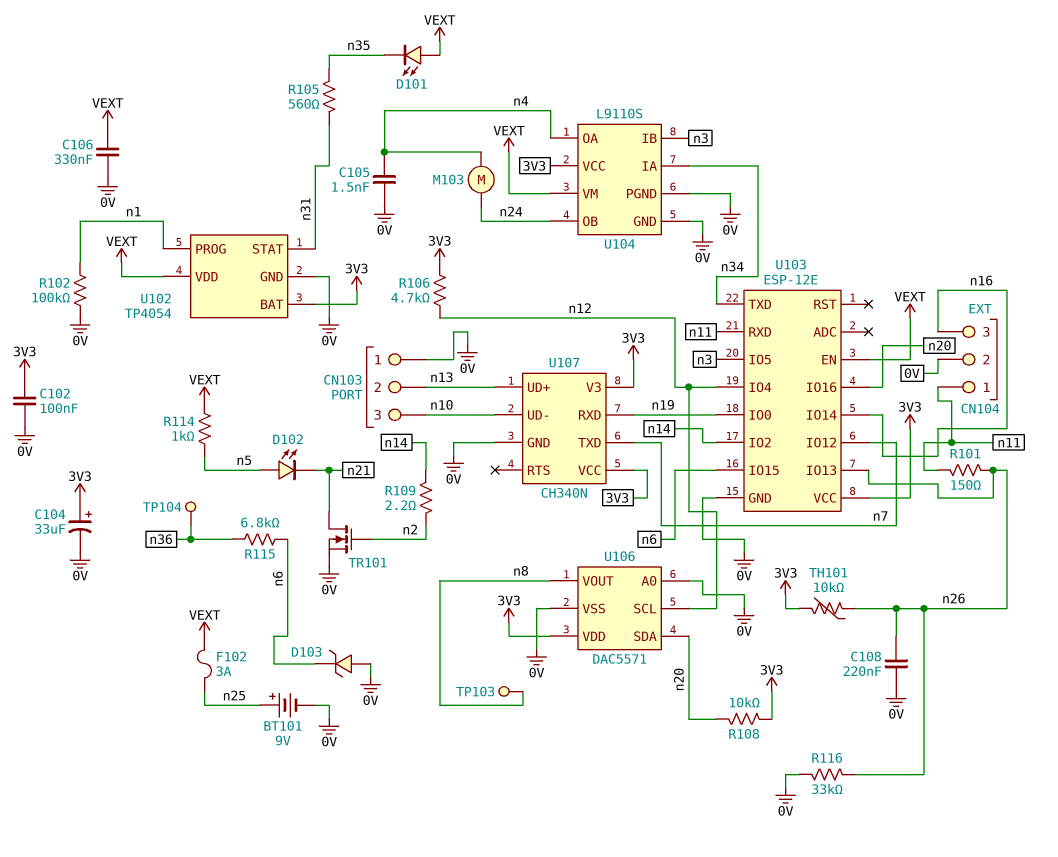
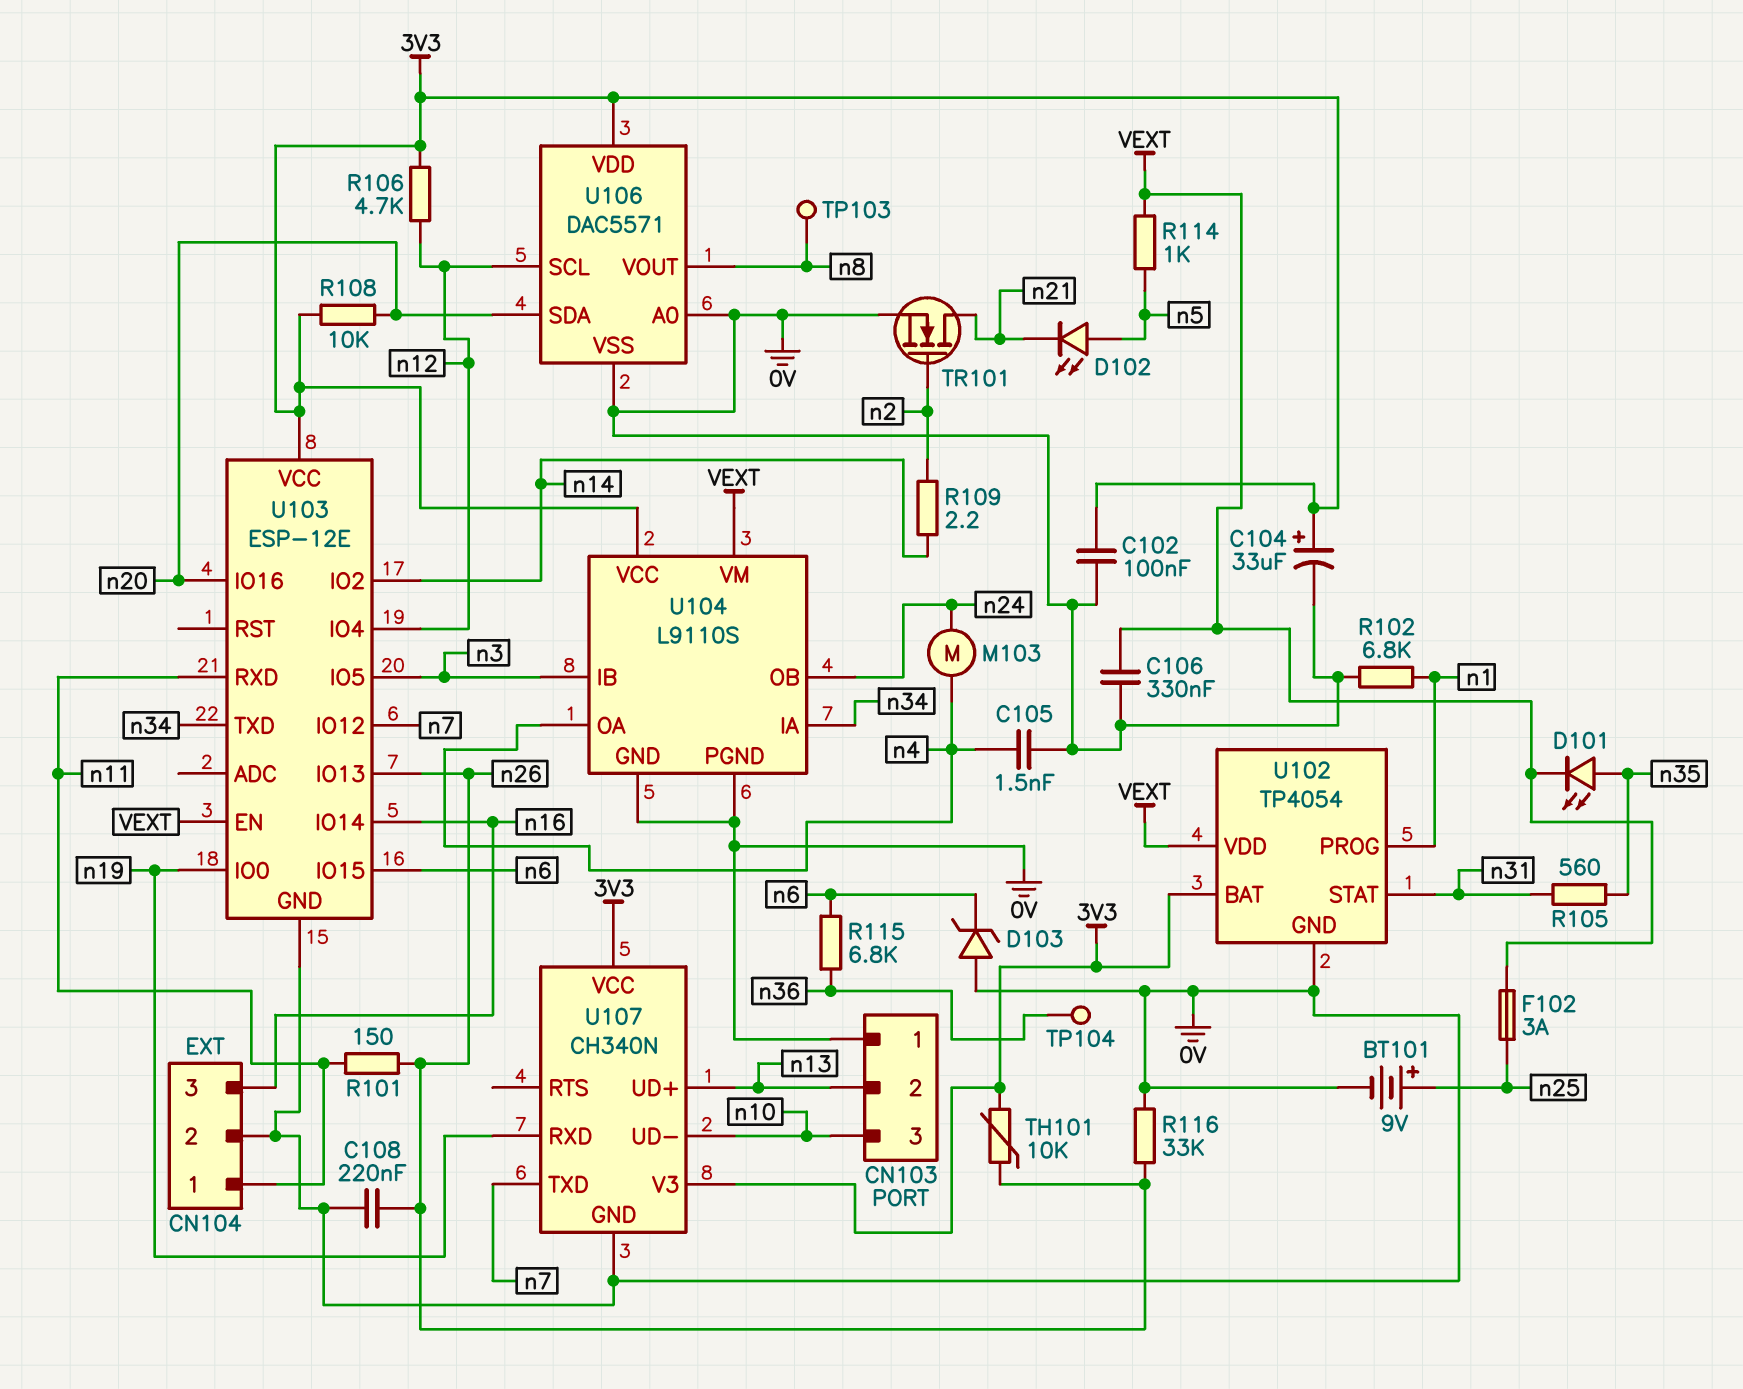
D101: LED (A VEXT, K n35) -> LED (A n35, K VEXT)
R102: 100k (0V, n1) -> 6.8k (0V, n1)

